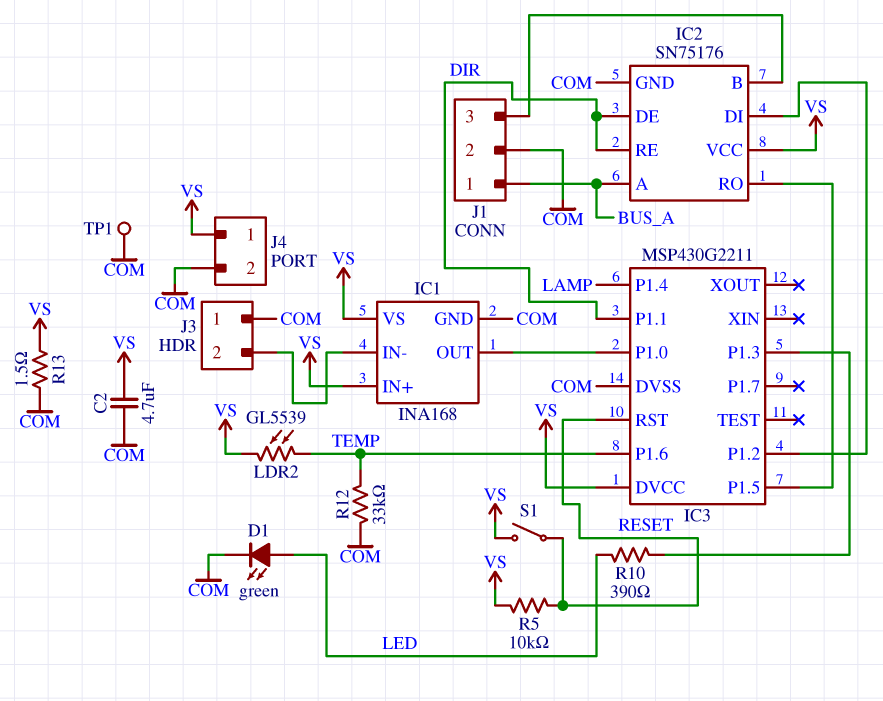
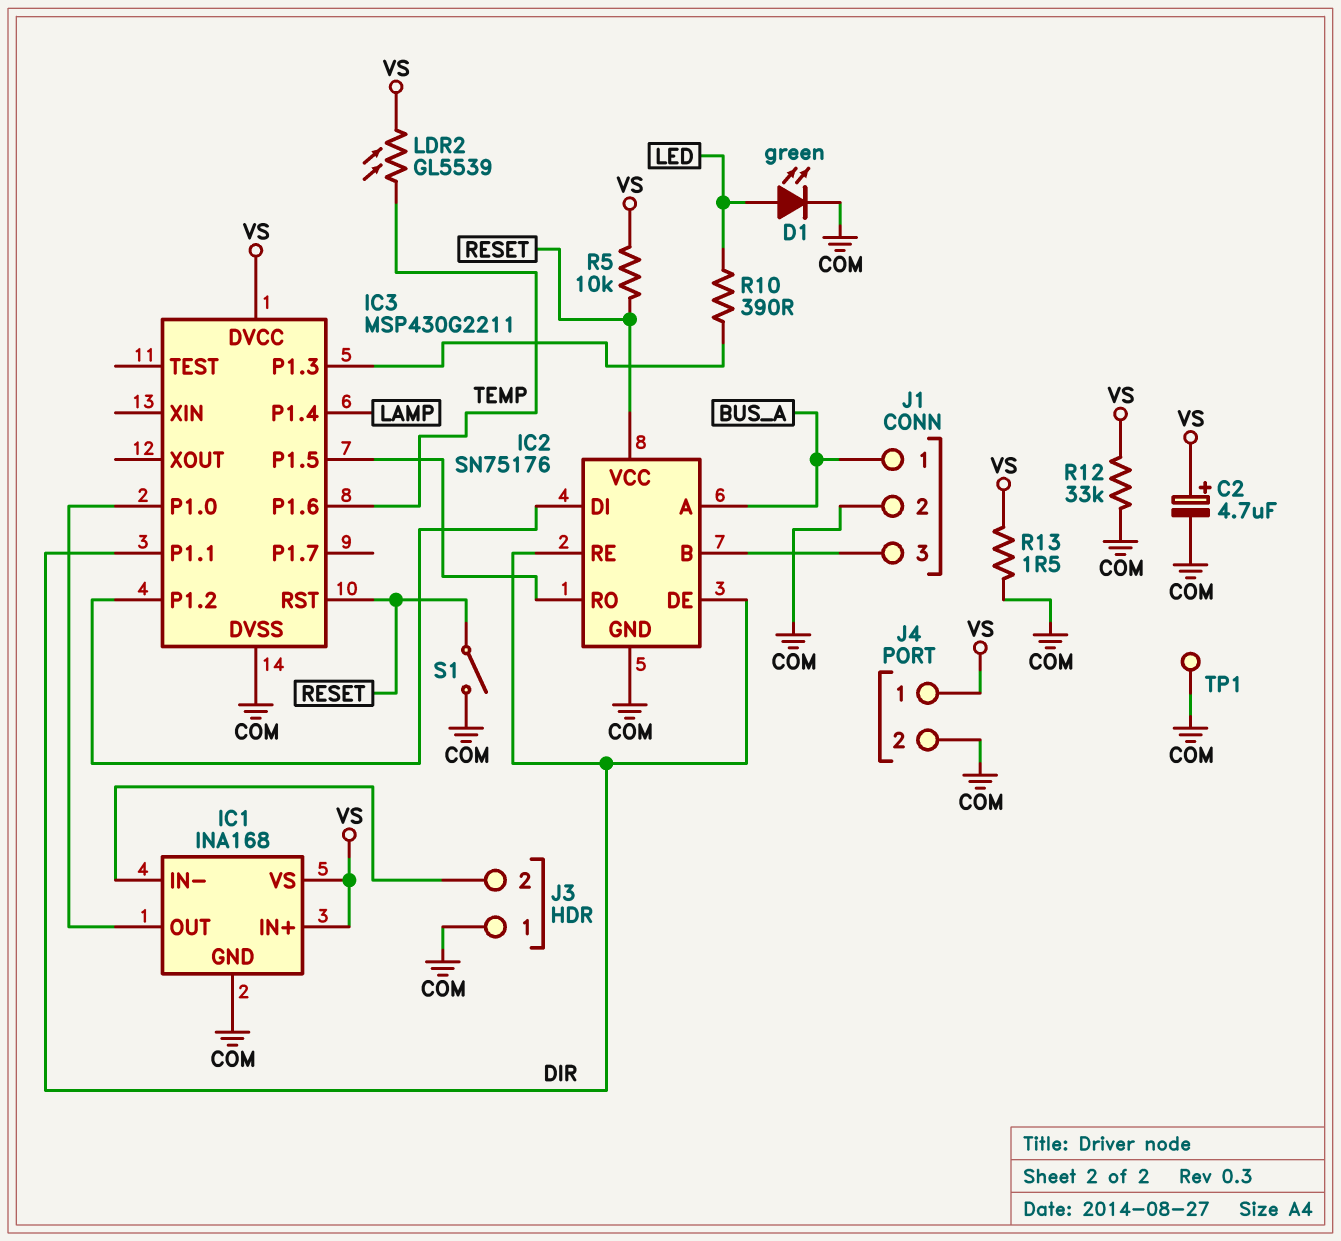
C2: 4.7uF (COM, VS) -> 4.7uF (plus VS, minus COM)
IC2 pin VCC: VS -> RESET
R12: 33k (COM, TEMP) -> 33k (COM, VS)
S1: switch (RESET, VS) -> switch (COM, RESET)

